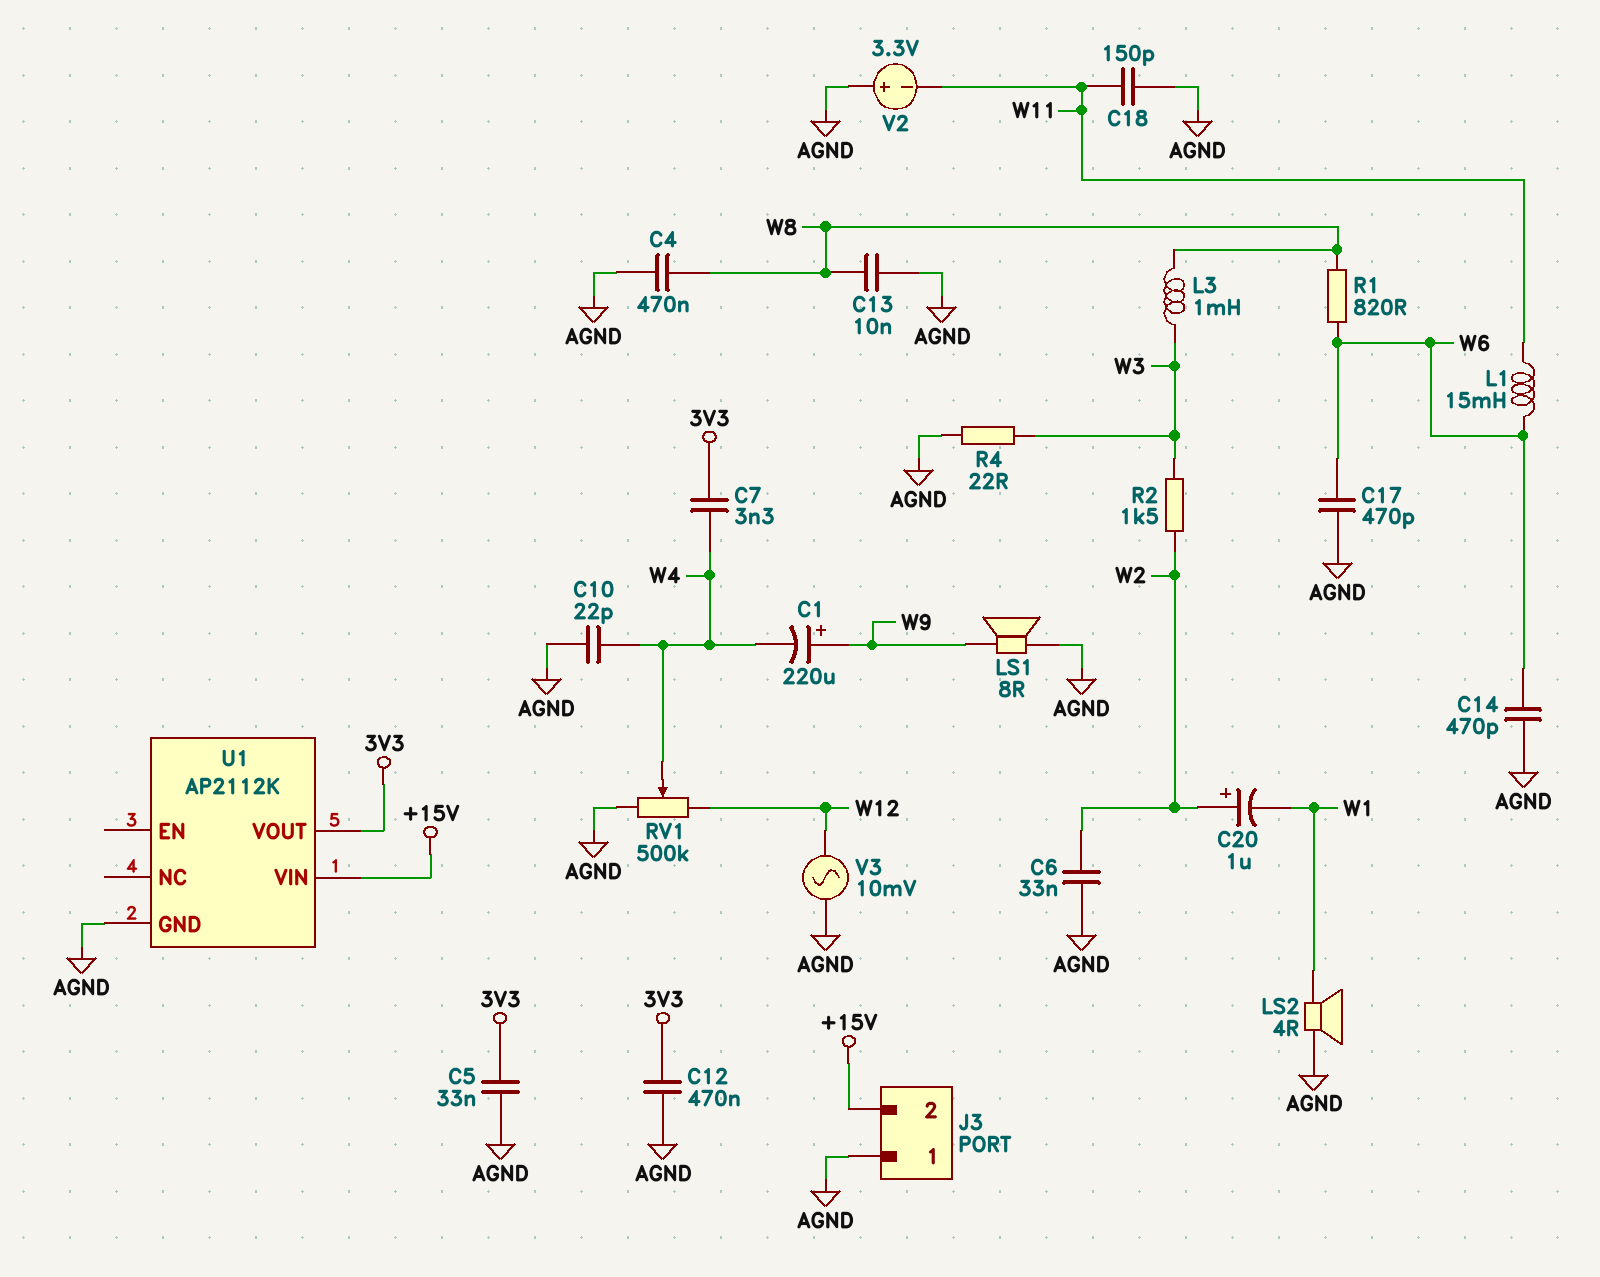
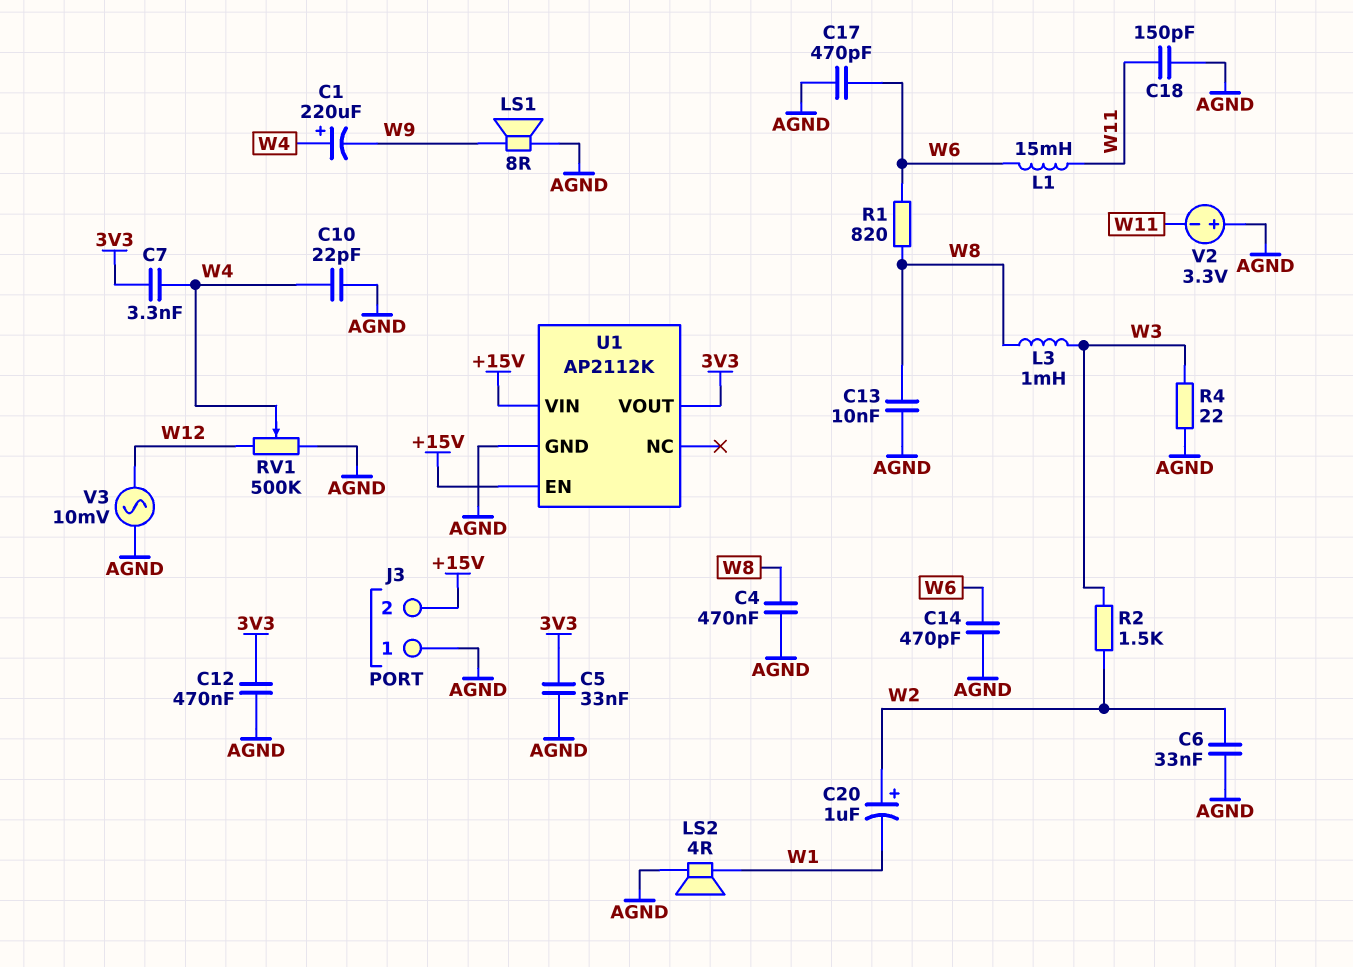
C1: 220uF (plus W9, minus W4) -> 220uF (plus W4, minus W9)
U1 pin EN: none -> +15V

